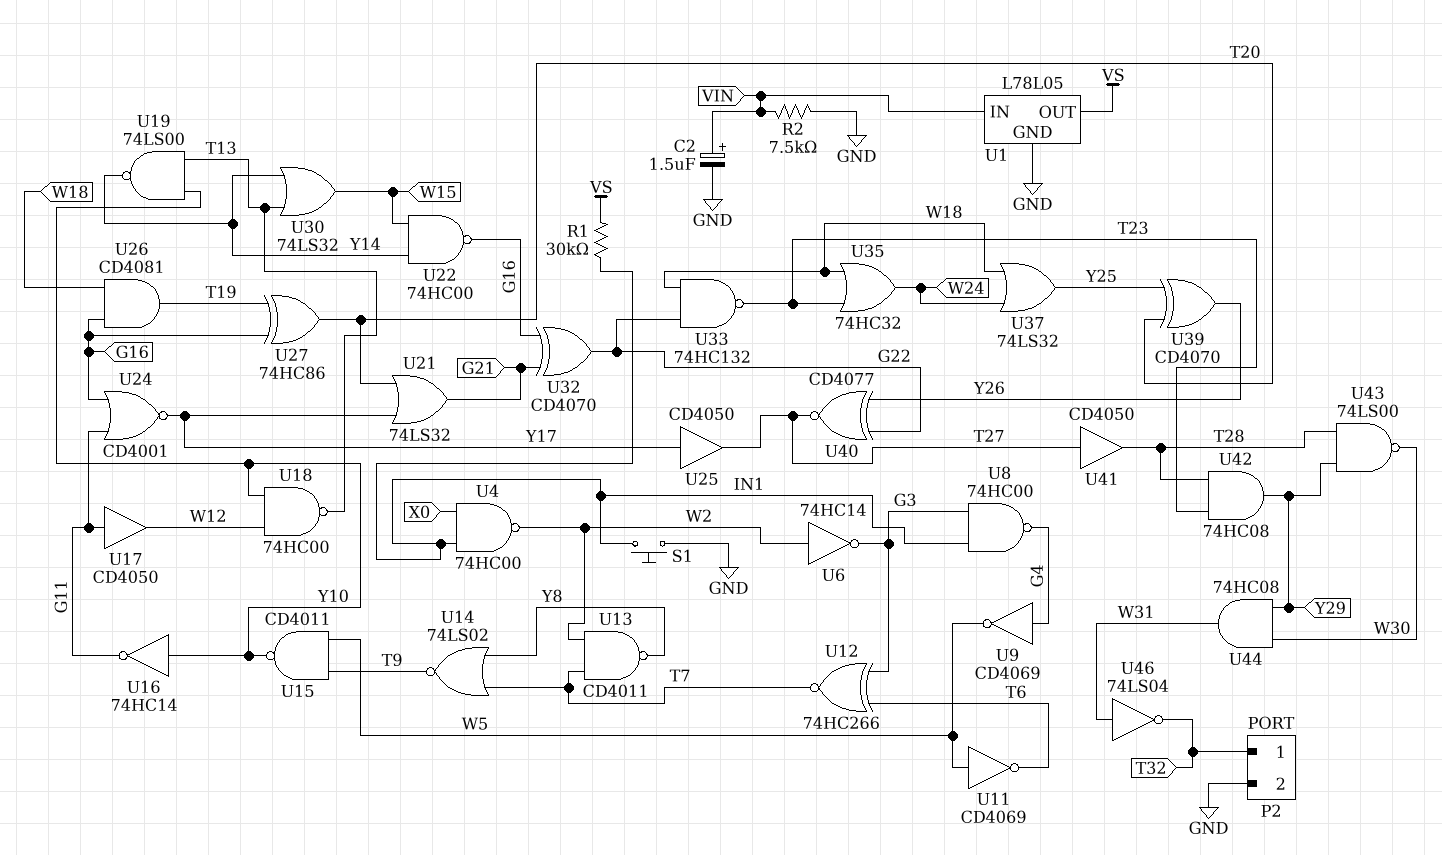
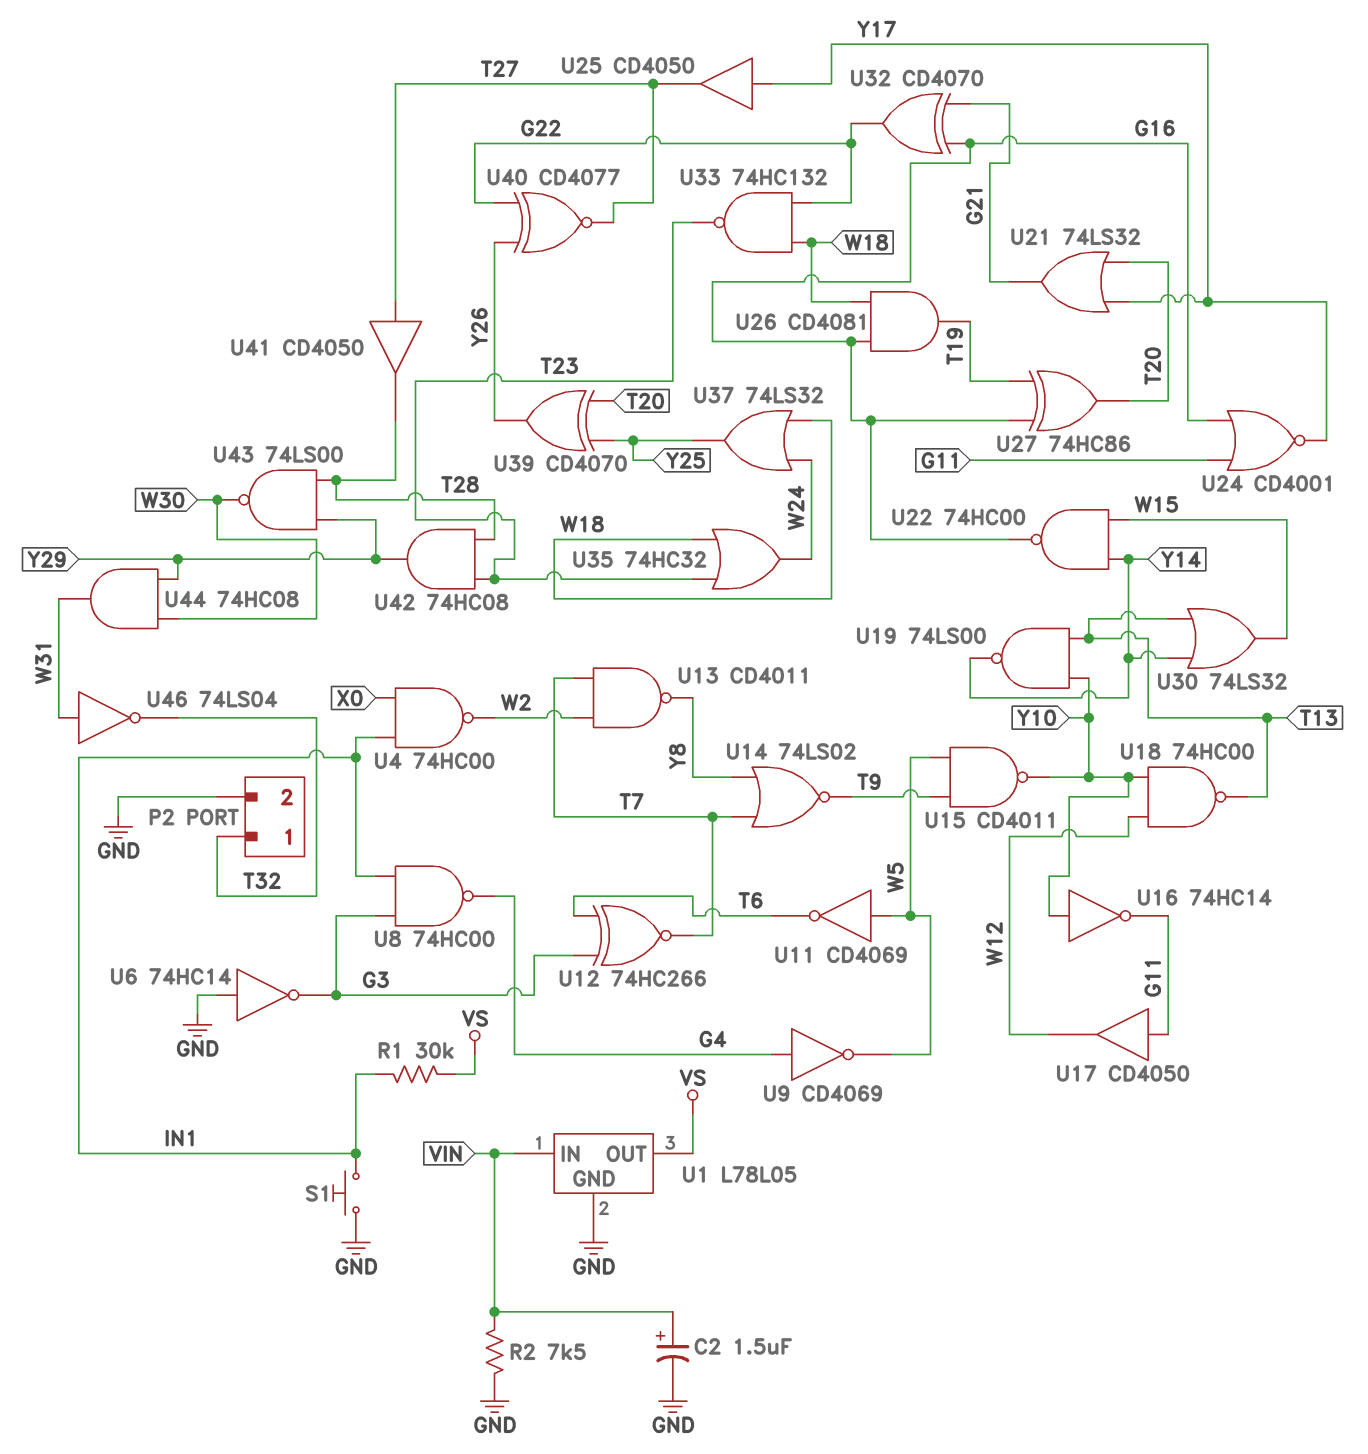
U6: NOT 74HC14 (in W2, out G3) -> NOT 74HC14 (in GND, out G3)

